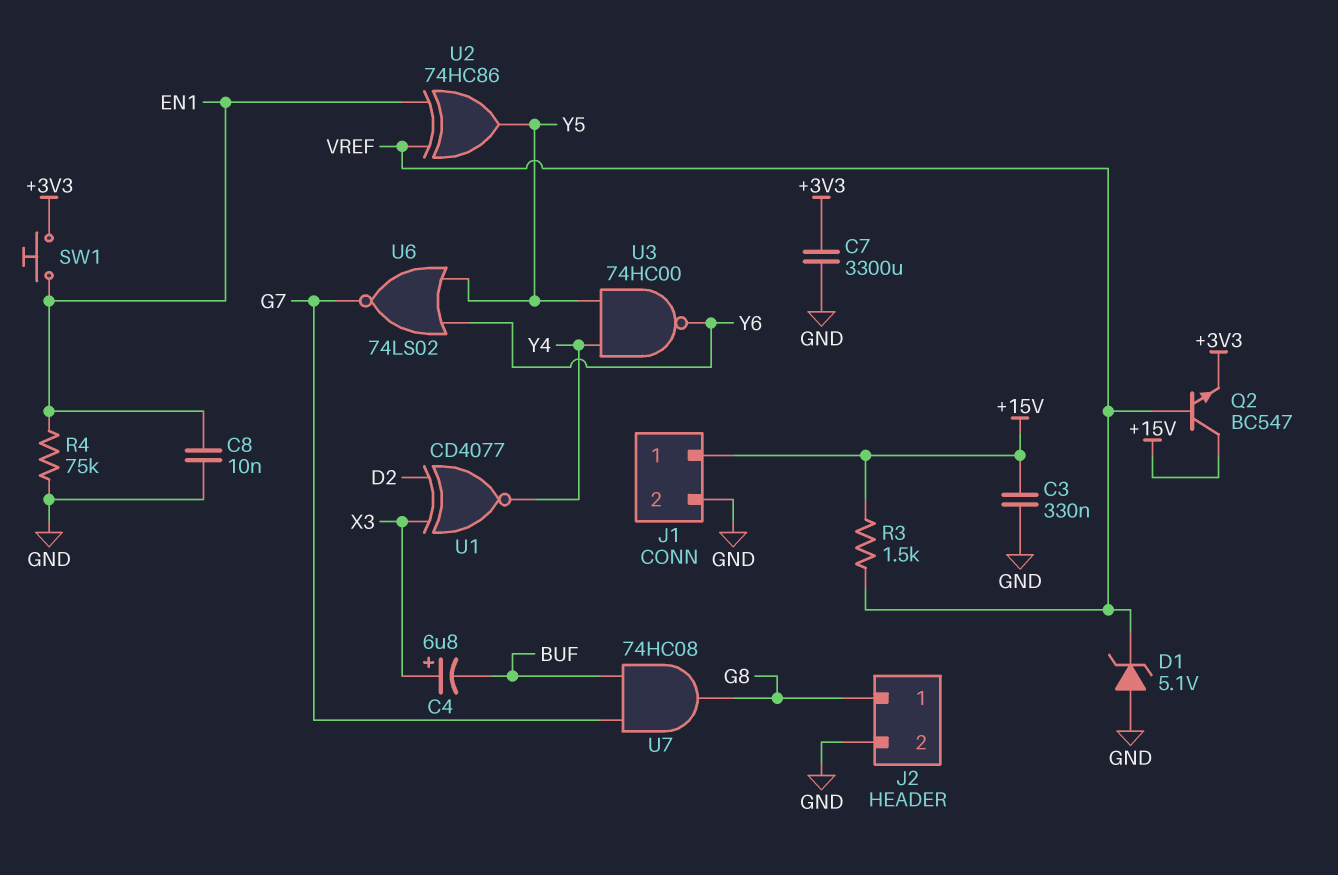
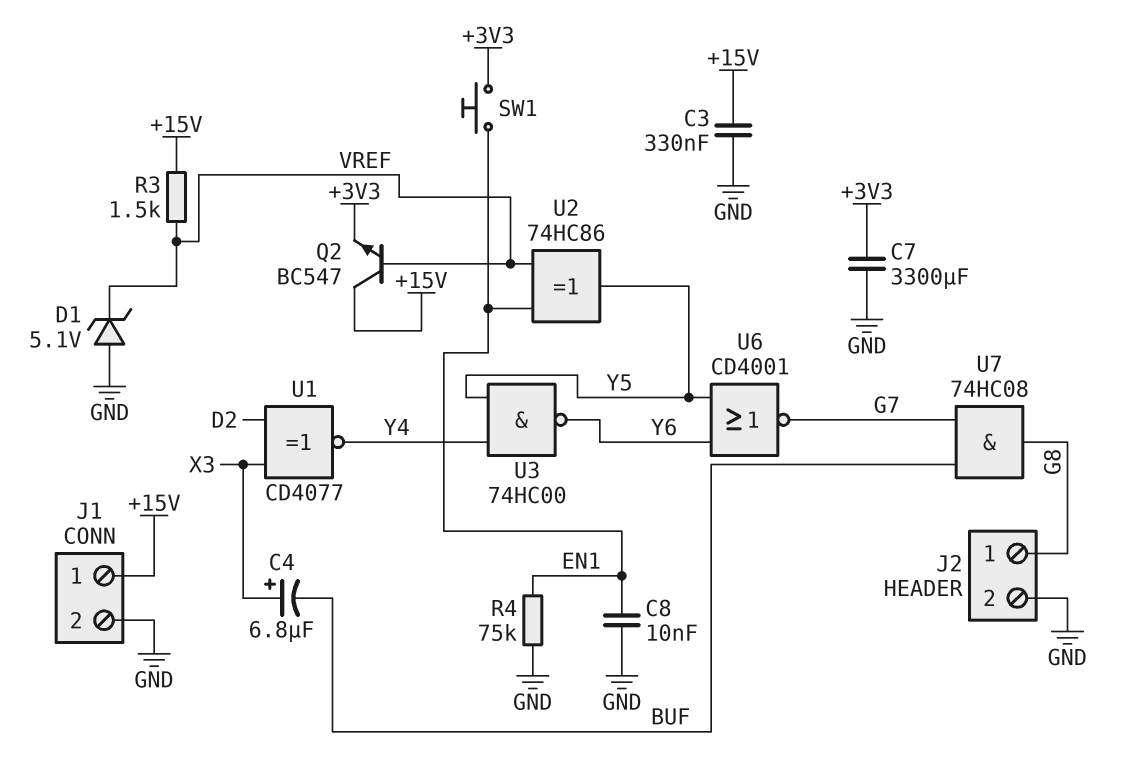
U6: NOR 74LS02 (in Y5, in Y6, out G7) -> NOR CD4001 (in Y5, in Y6, out G7)

